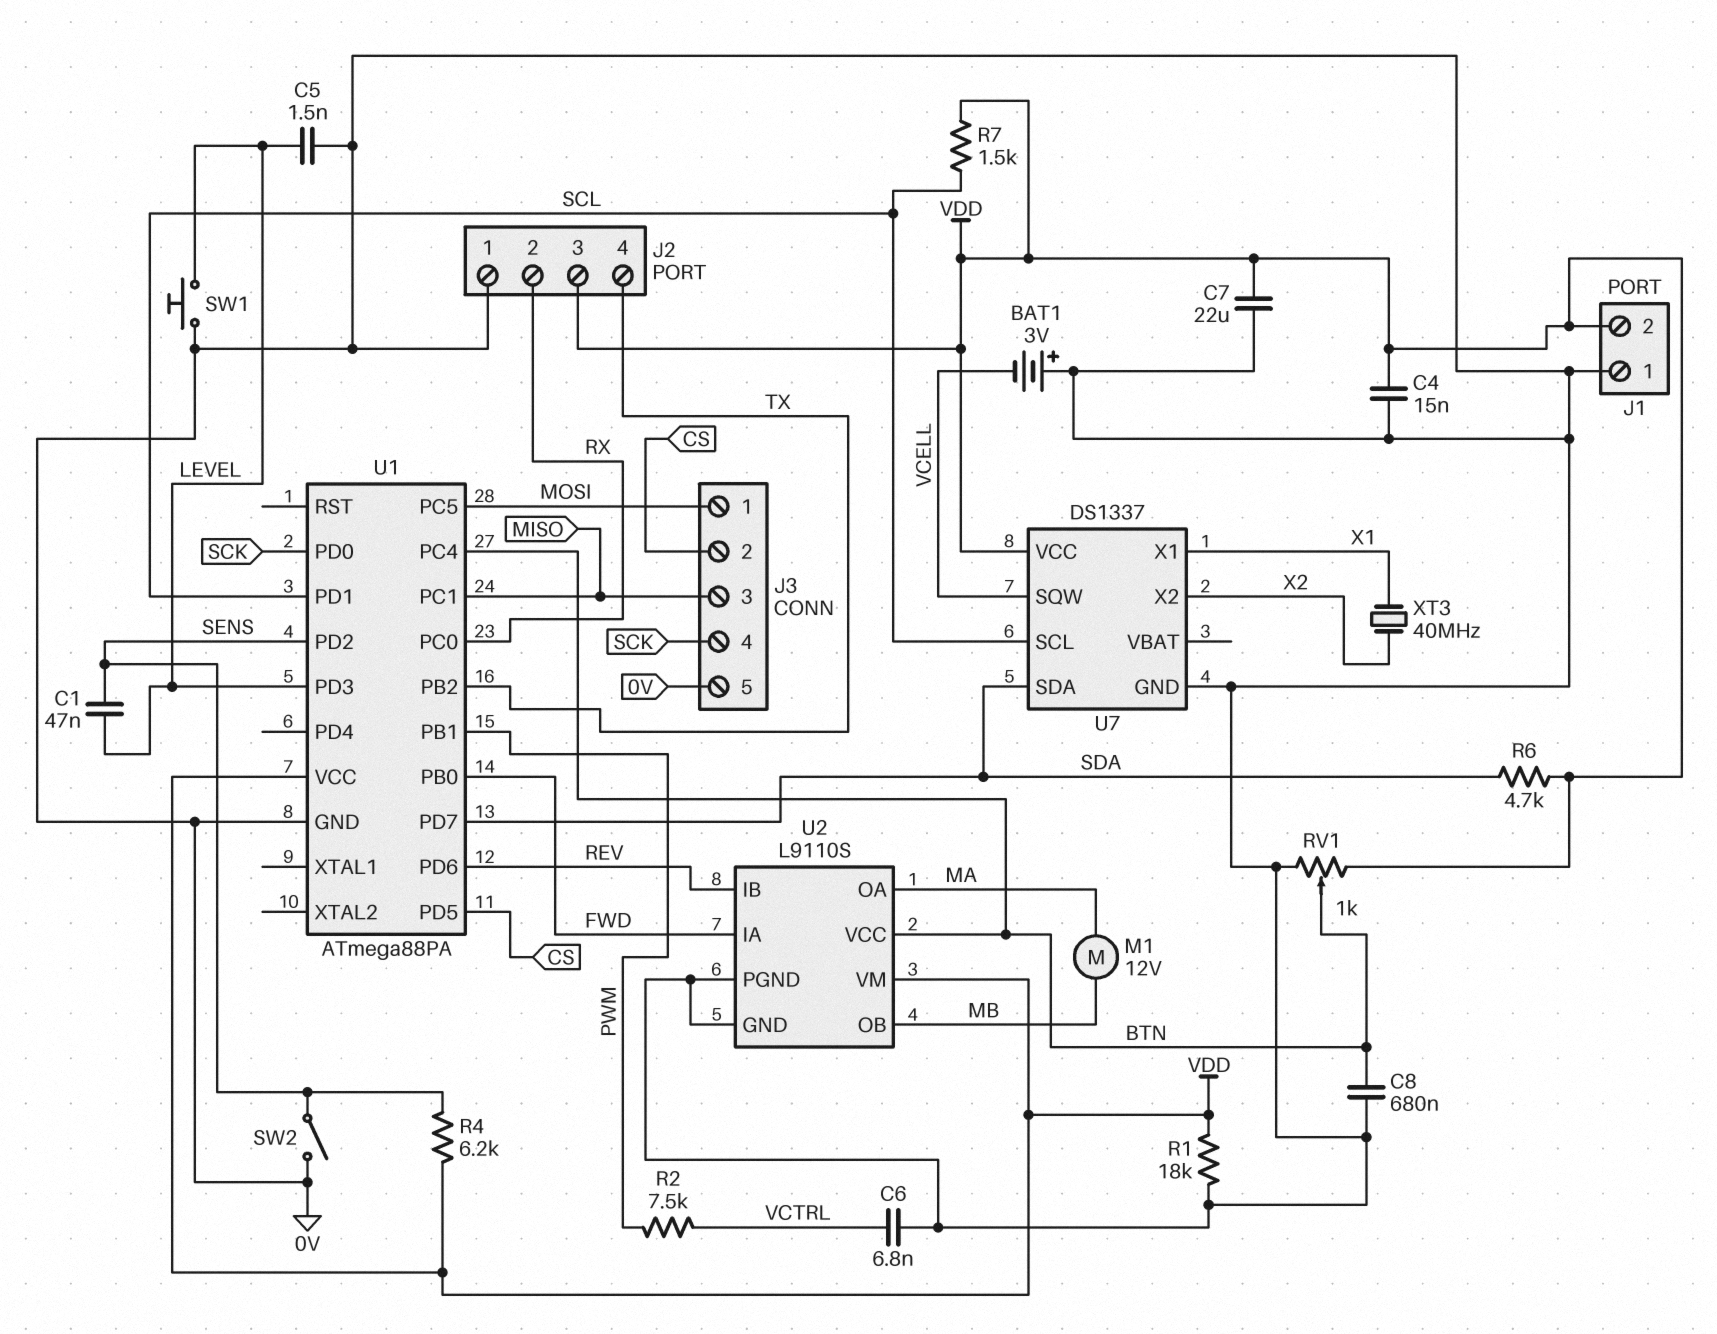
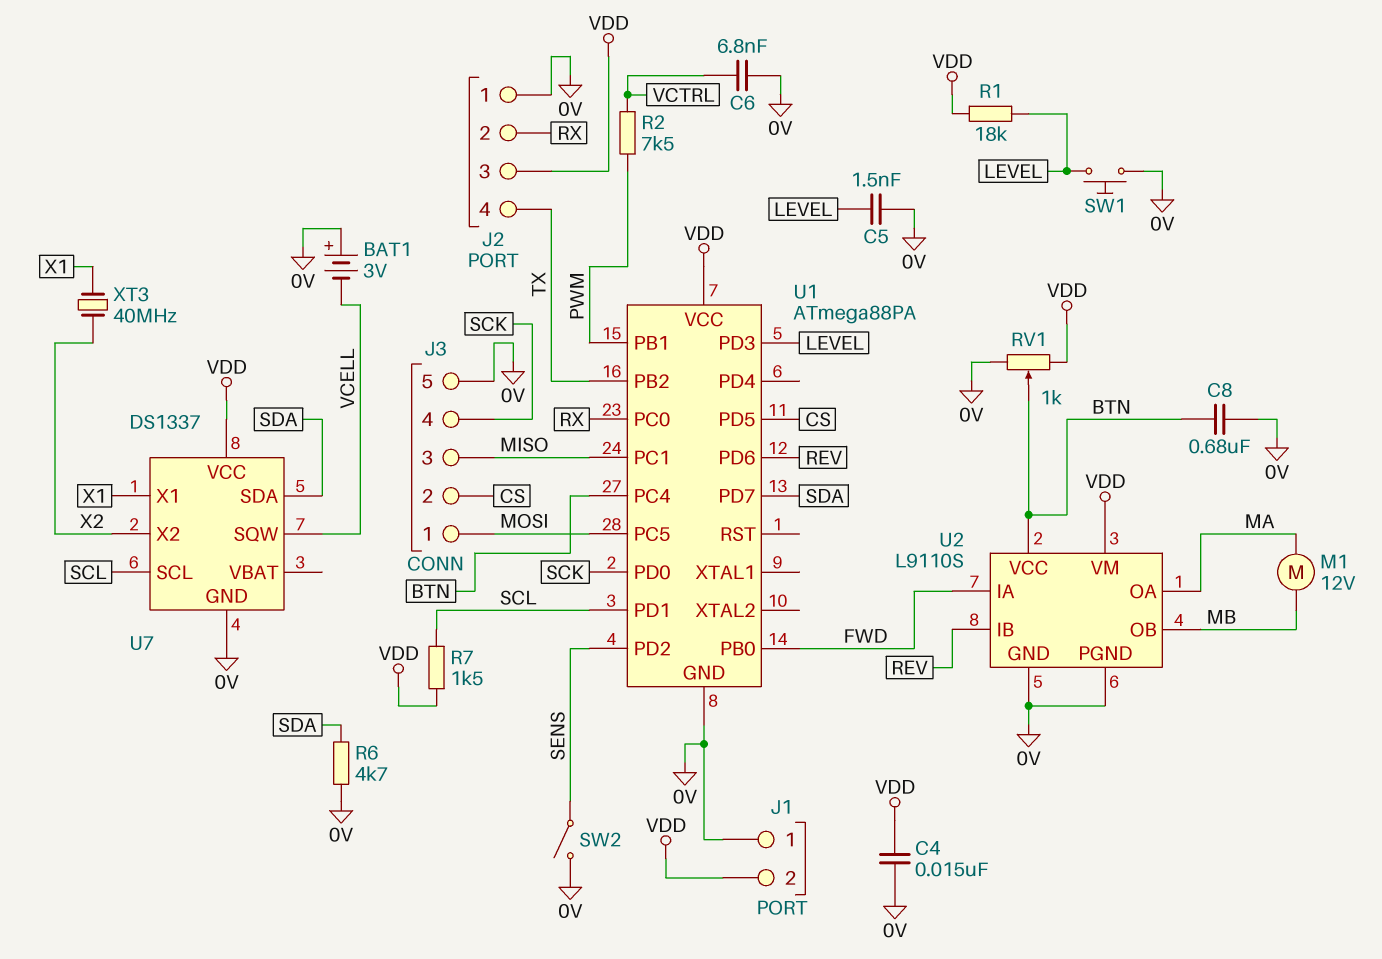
C1: 47nF (LEVEL, SENS) -> none
C7: 22uF (0V, VDD) -> none
R1: 18k (0V, VDD) -> 18k (LEVEL, VDD)
R4: 6.2k (SENS, VDD) -> none
R6: 4.7k (SDA, VDD) -> 4.7k (0V, SDA)

